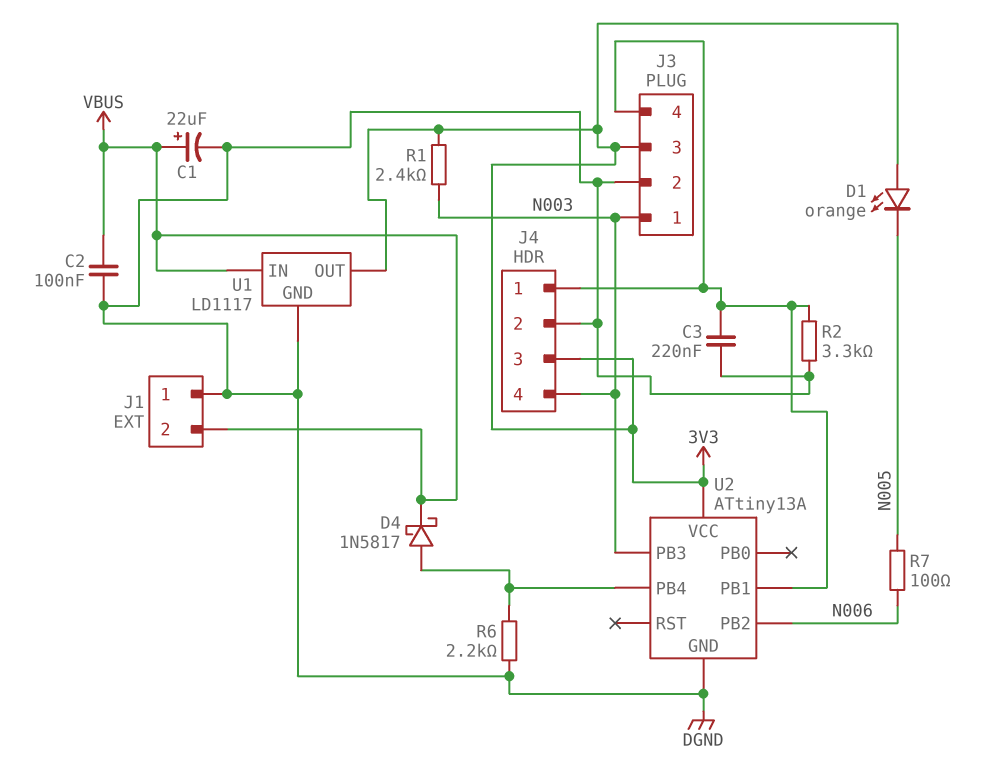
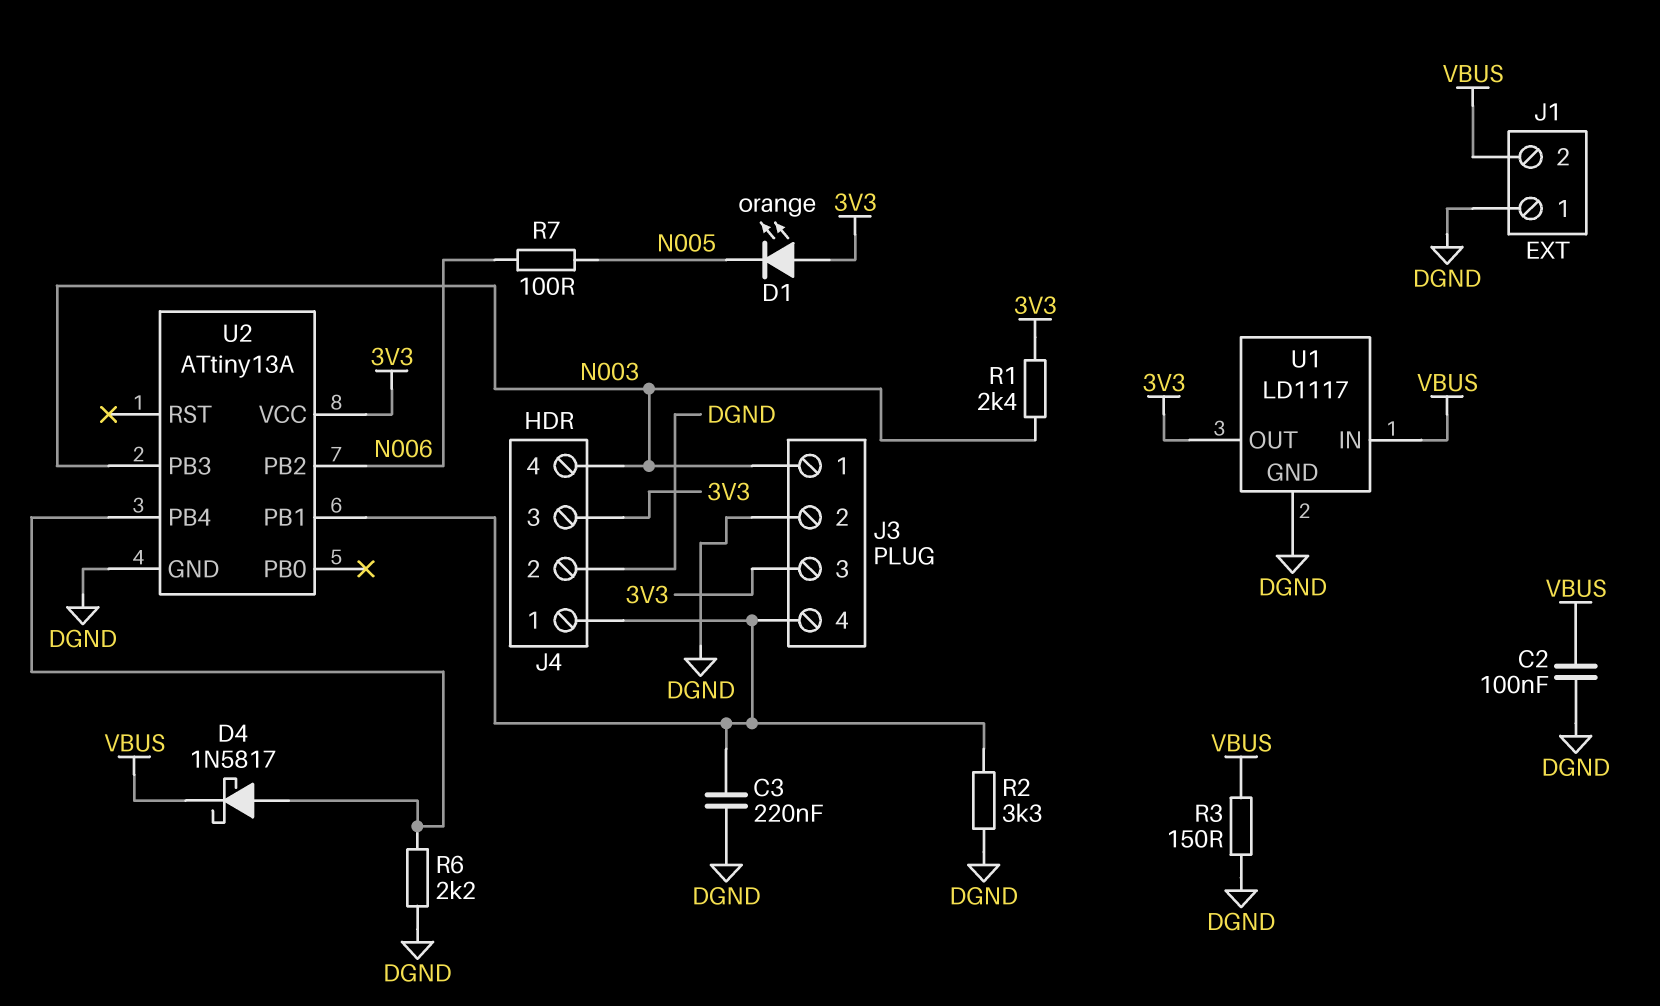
C1: 22uF (plus VBUS, minus DGND) -> none
R3: none -> 150 (DGND, VBUS)

